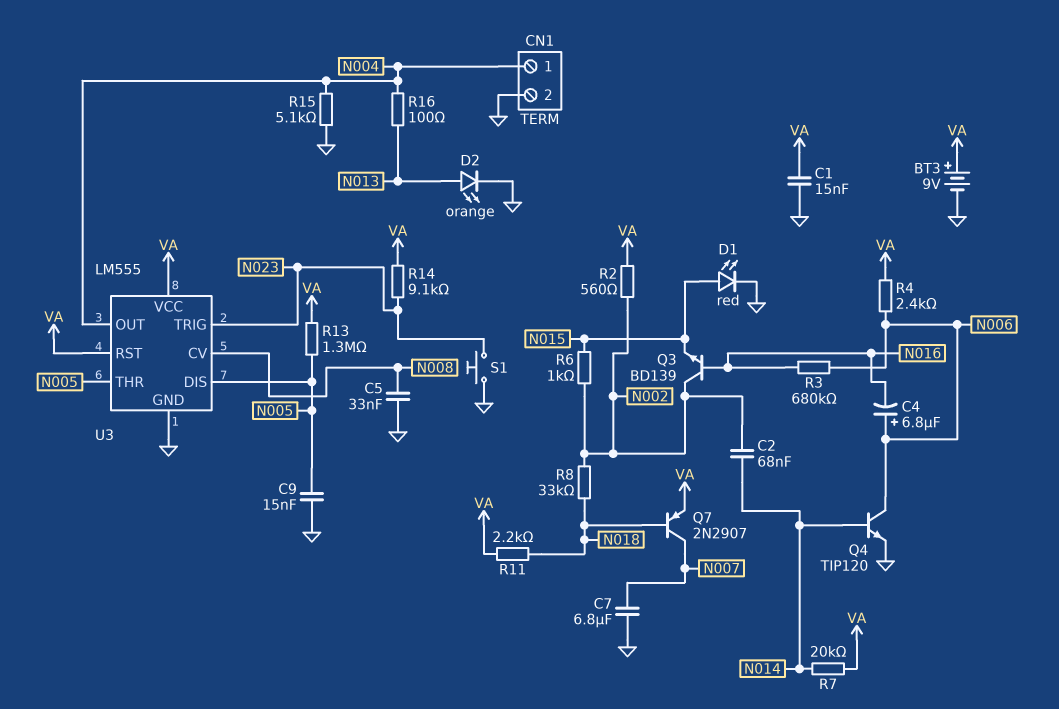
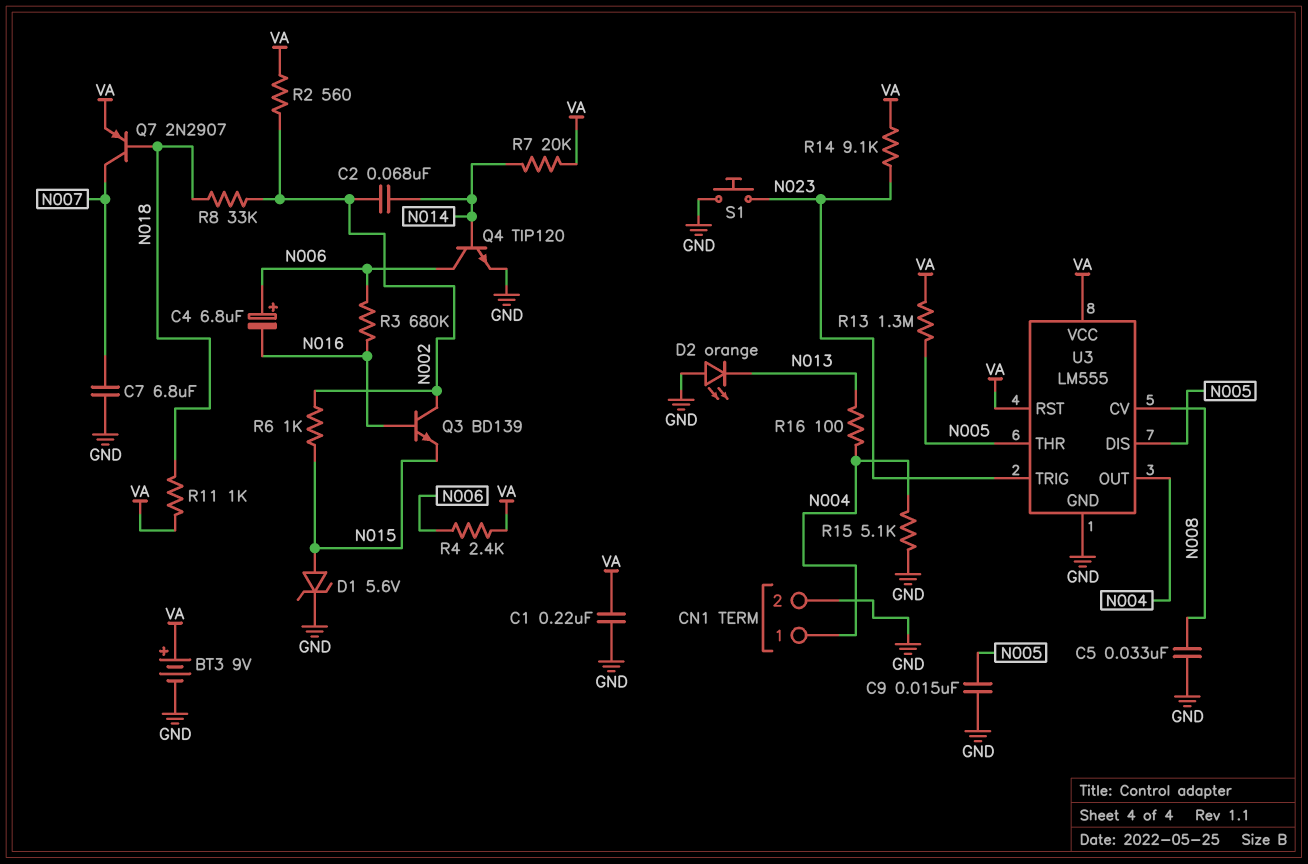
C1: 15nF (GND, VA) -> 220nF (GND, VA)
D1: LED red (A N015, K GND) -> zener 5.6V (A N015, K GND)
D2: LED orange (A N013, K GND) -> LED orange (A GND, K N013)
R11: 2.2k (N018, VA) -> 1k (N018, VA)

